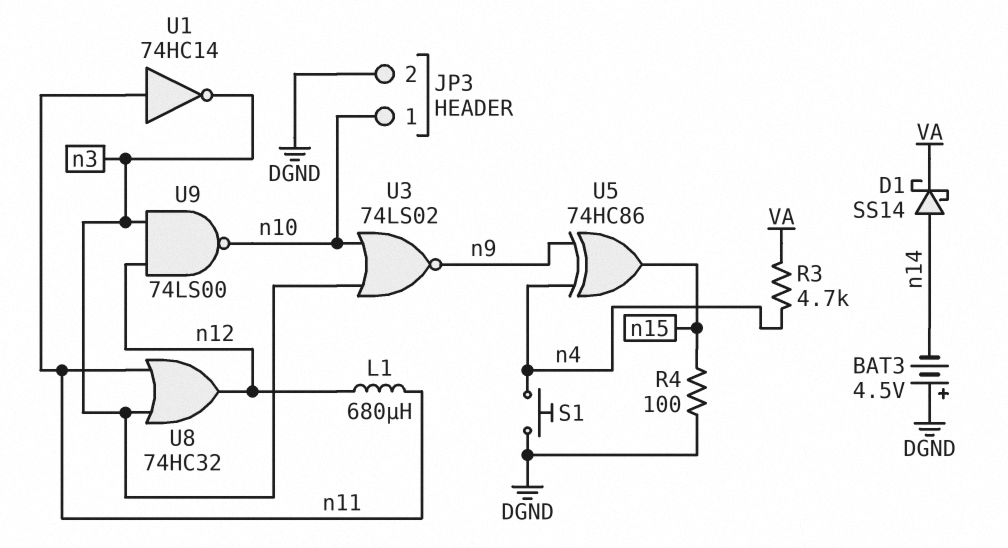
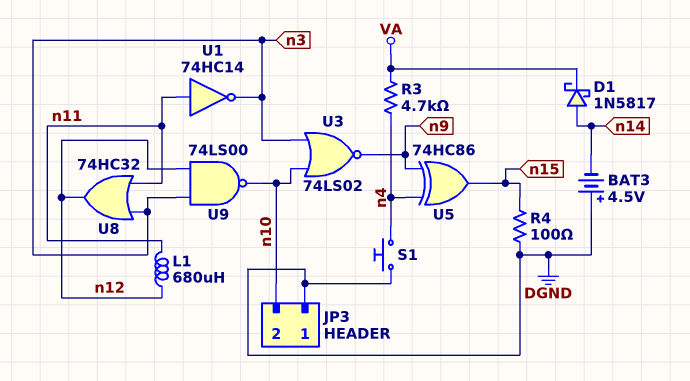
D1: schottky SS14 (A n14, K VA) -> schottky 1N5817 (A n14, K VA)
JP3 pin 1: n10 -> DGND
JP3 pin 2: DGND -> n10

